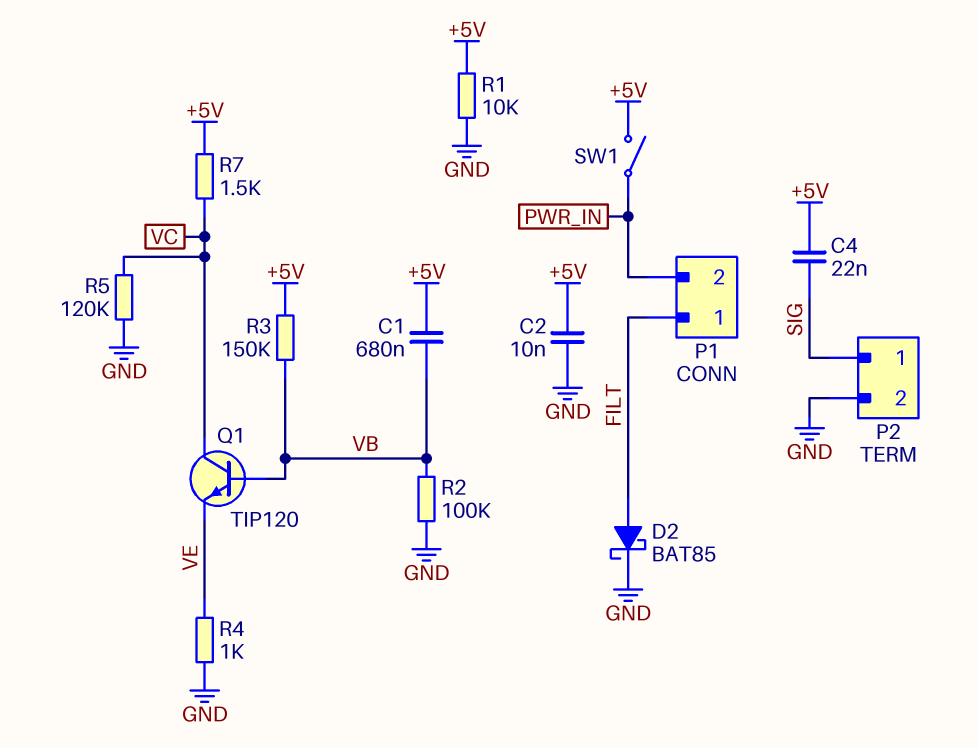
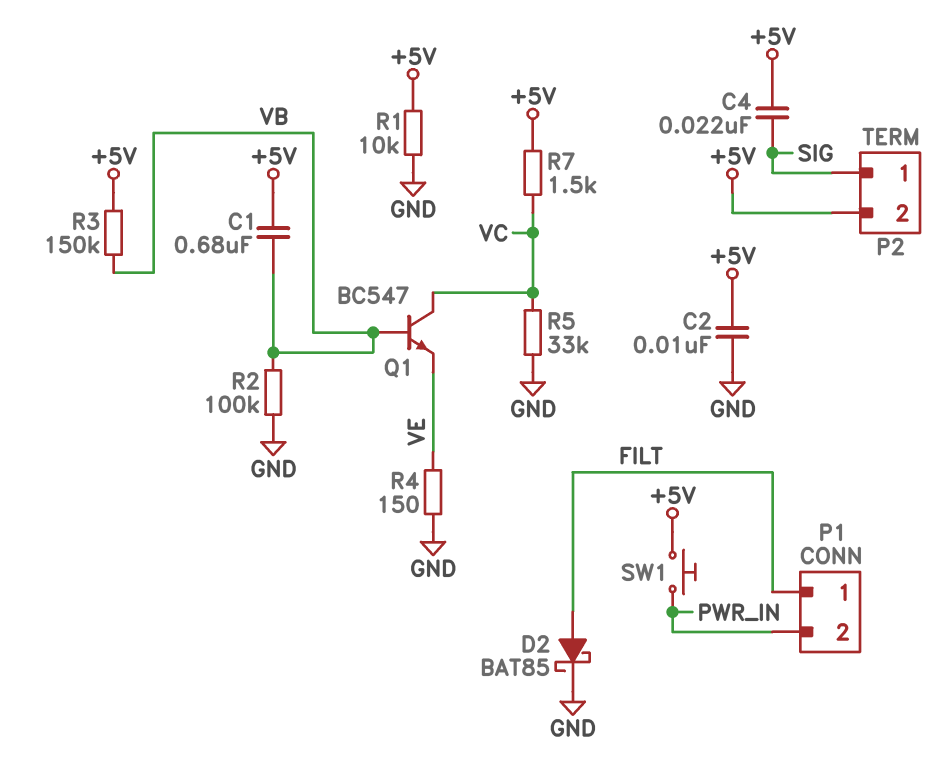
P2 pin 2: GND -> +5V
Q1: NPN TIP120 (B VB, C VC, E VE) -> NPN BC547 (B VB, C VC, E VE)
R4: 1k (GND, VE) -> 150 (GND, VE)
R5: 120k (GND, VC) -> 33k (GND, VC)
SW1: switch (+5V, PWR_IN) -> button (+5V, PWR_IN)

